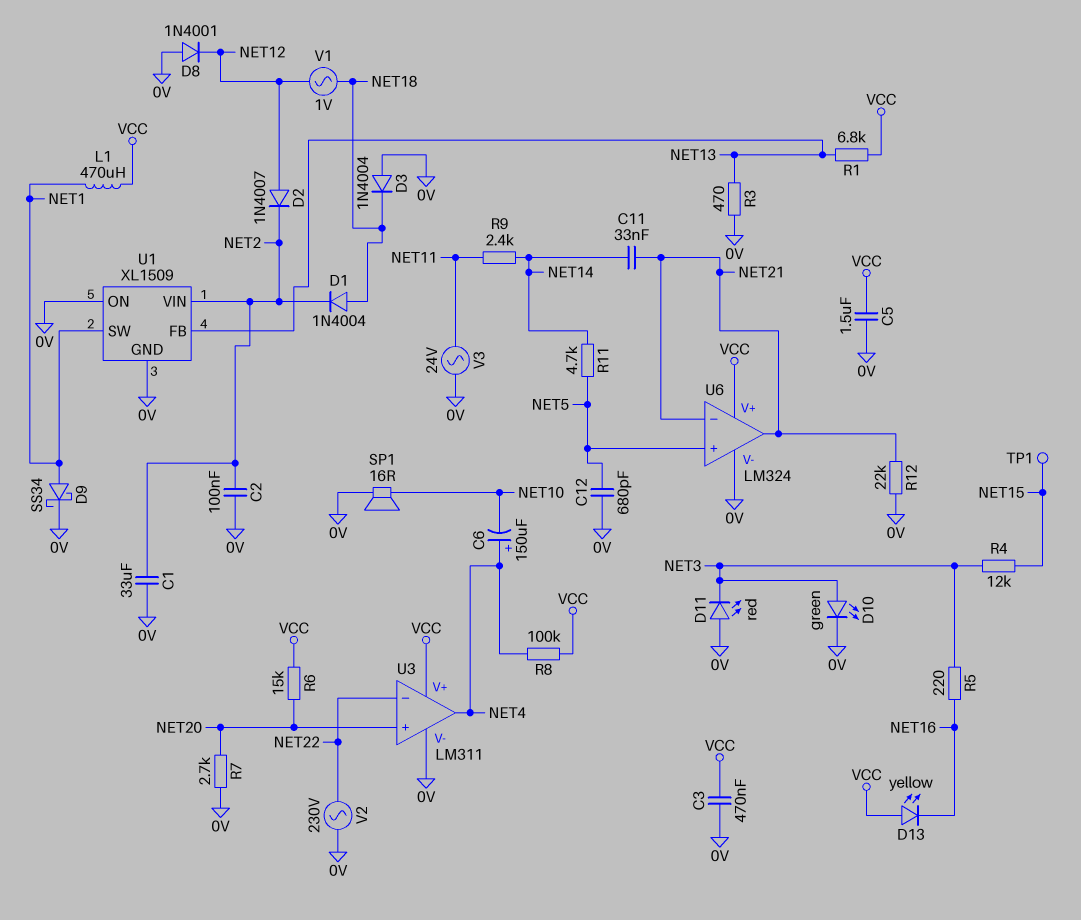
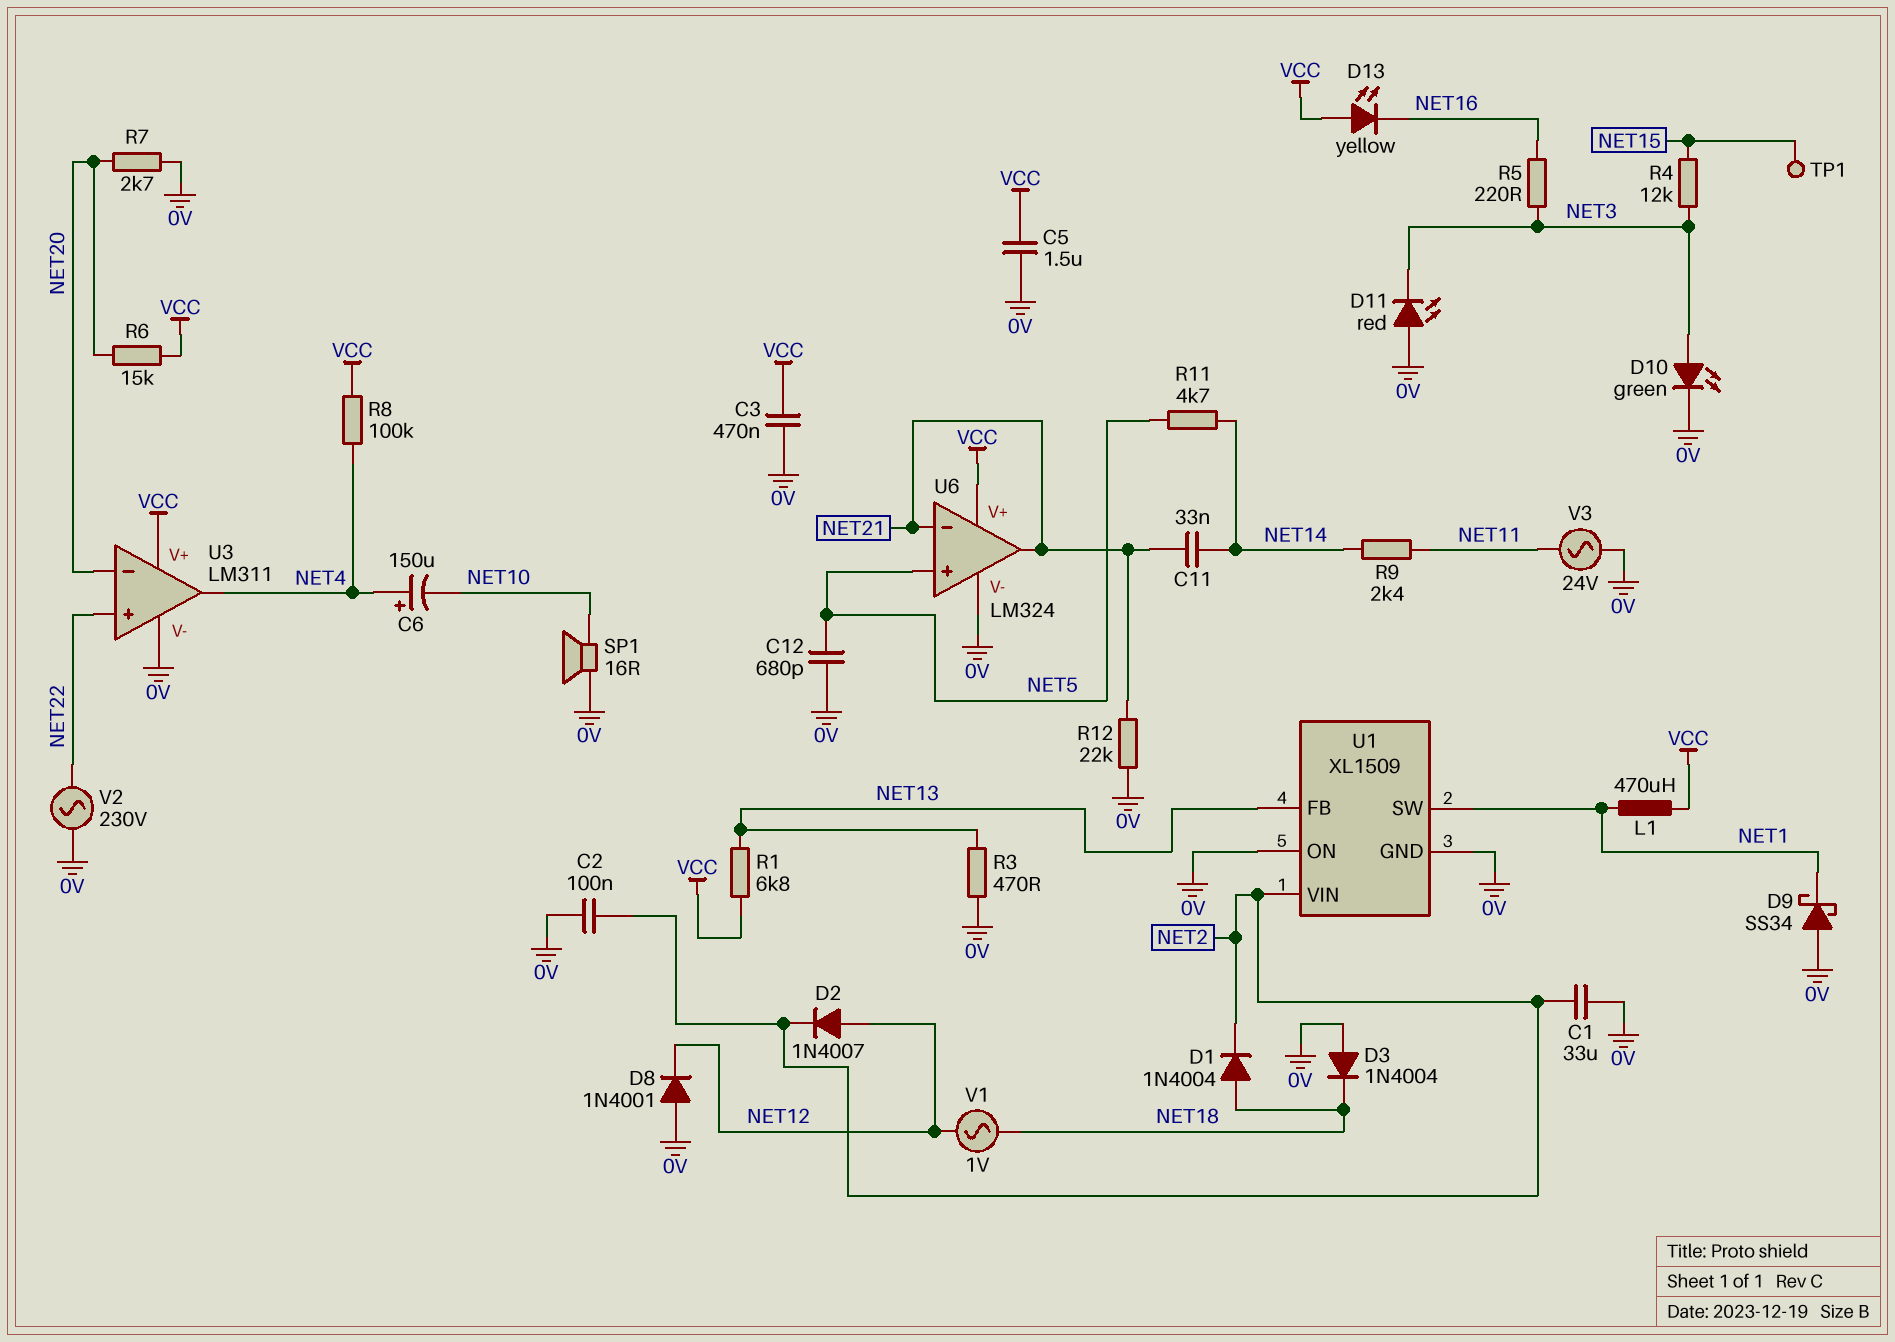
D9: schottky SS34 (A NET1, K 0V) -> schottky SS34 (A 0V, K NET1)
U3 pin in+: NET20 -> NET22
U3 pin in-: NET22 -> NET20

